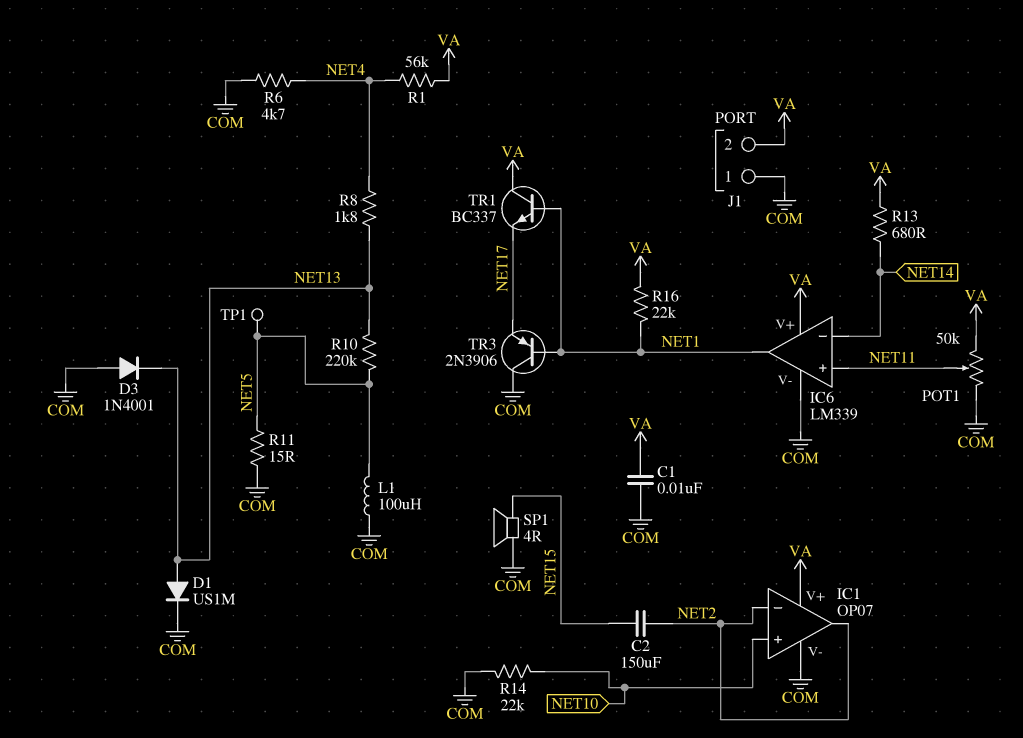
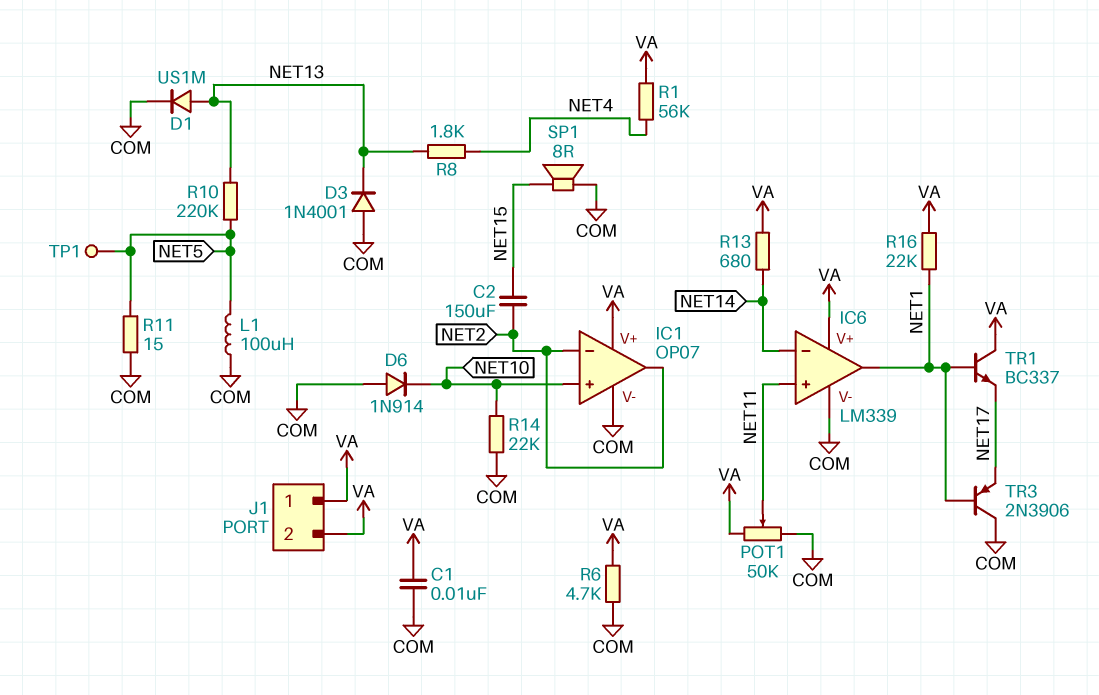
D6: none -> diode 1N914 (A COM, K NET10)
J1 pin 1: COM -> VA
R6: 4.7k (COM, NET4) -> 4.7k (COM, VA)
SP1: speaker 4R (COM, NET15) -> speaker 8R (COM, NET15)

